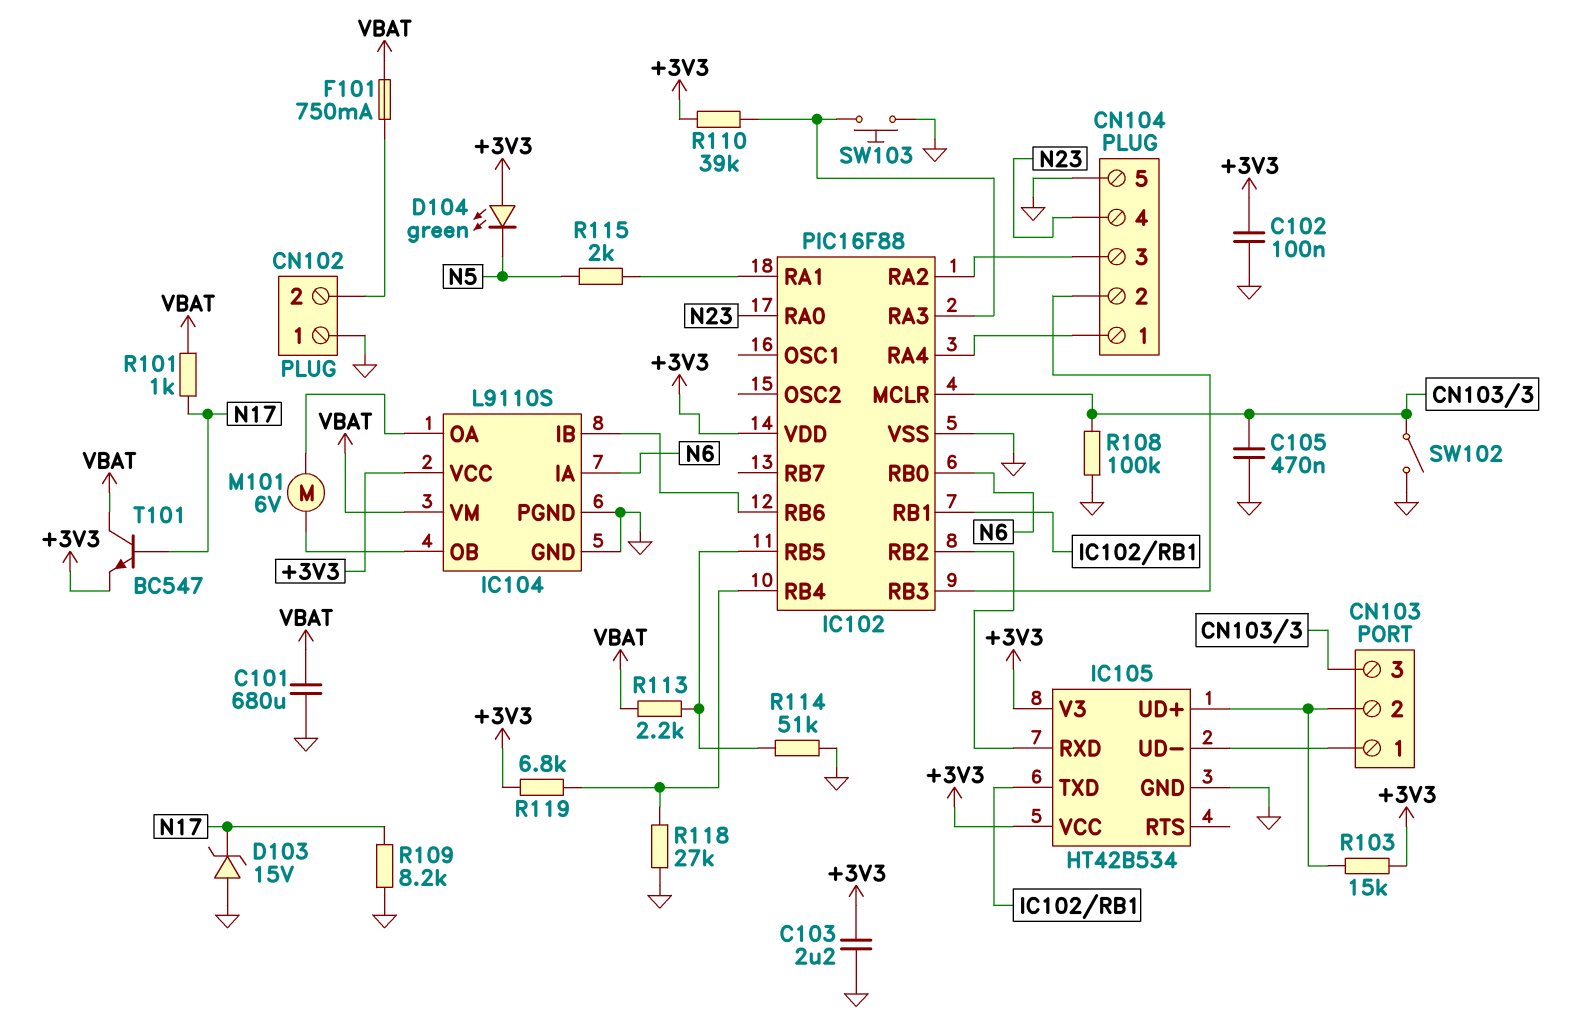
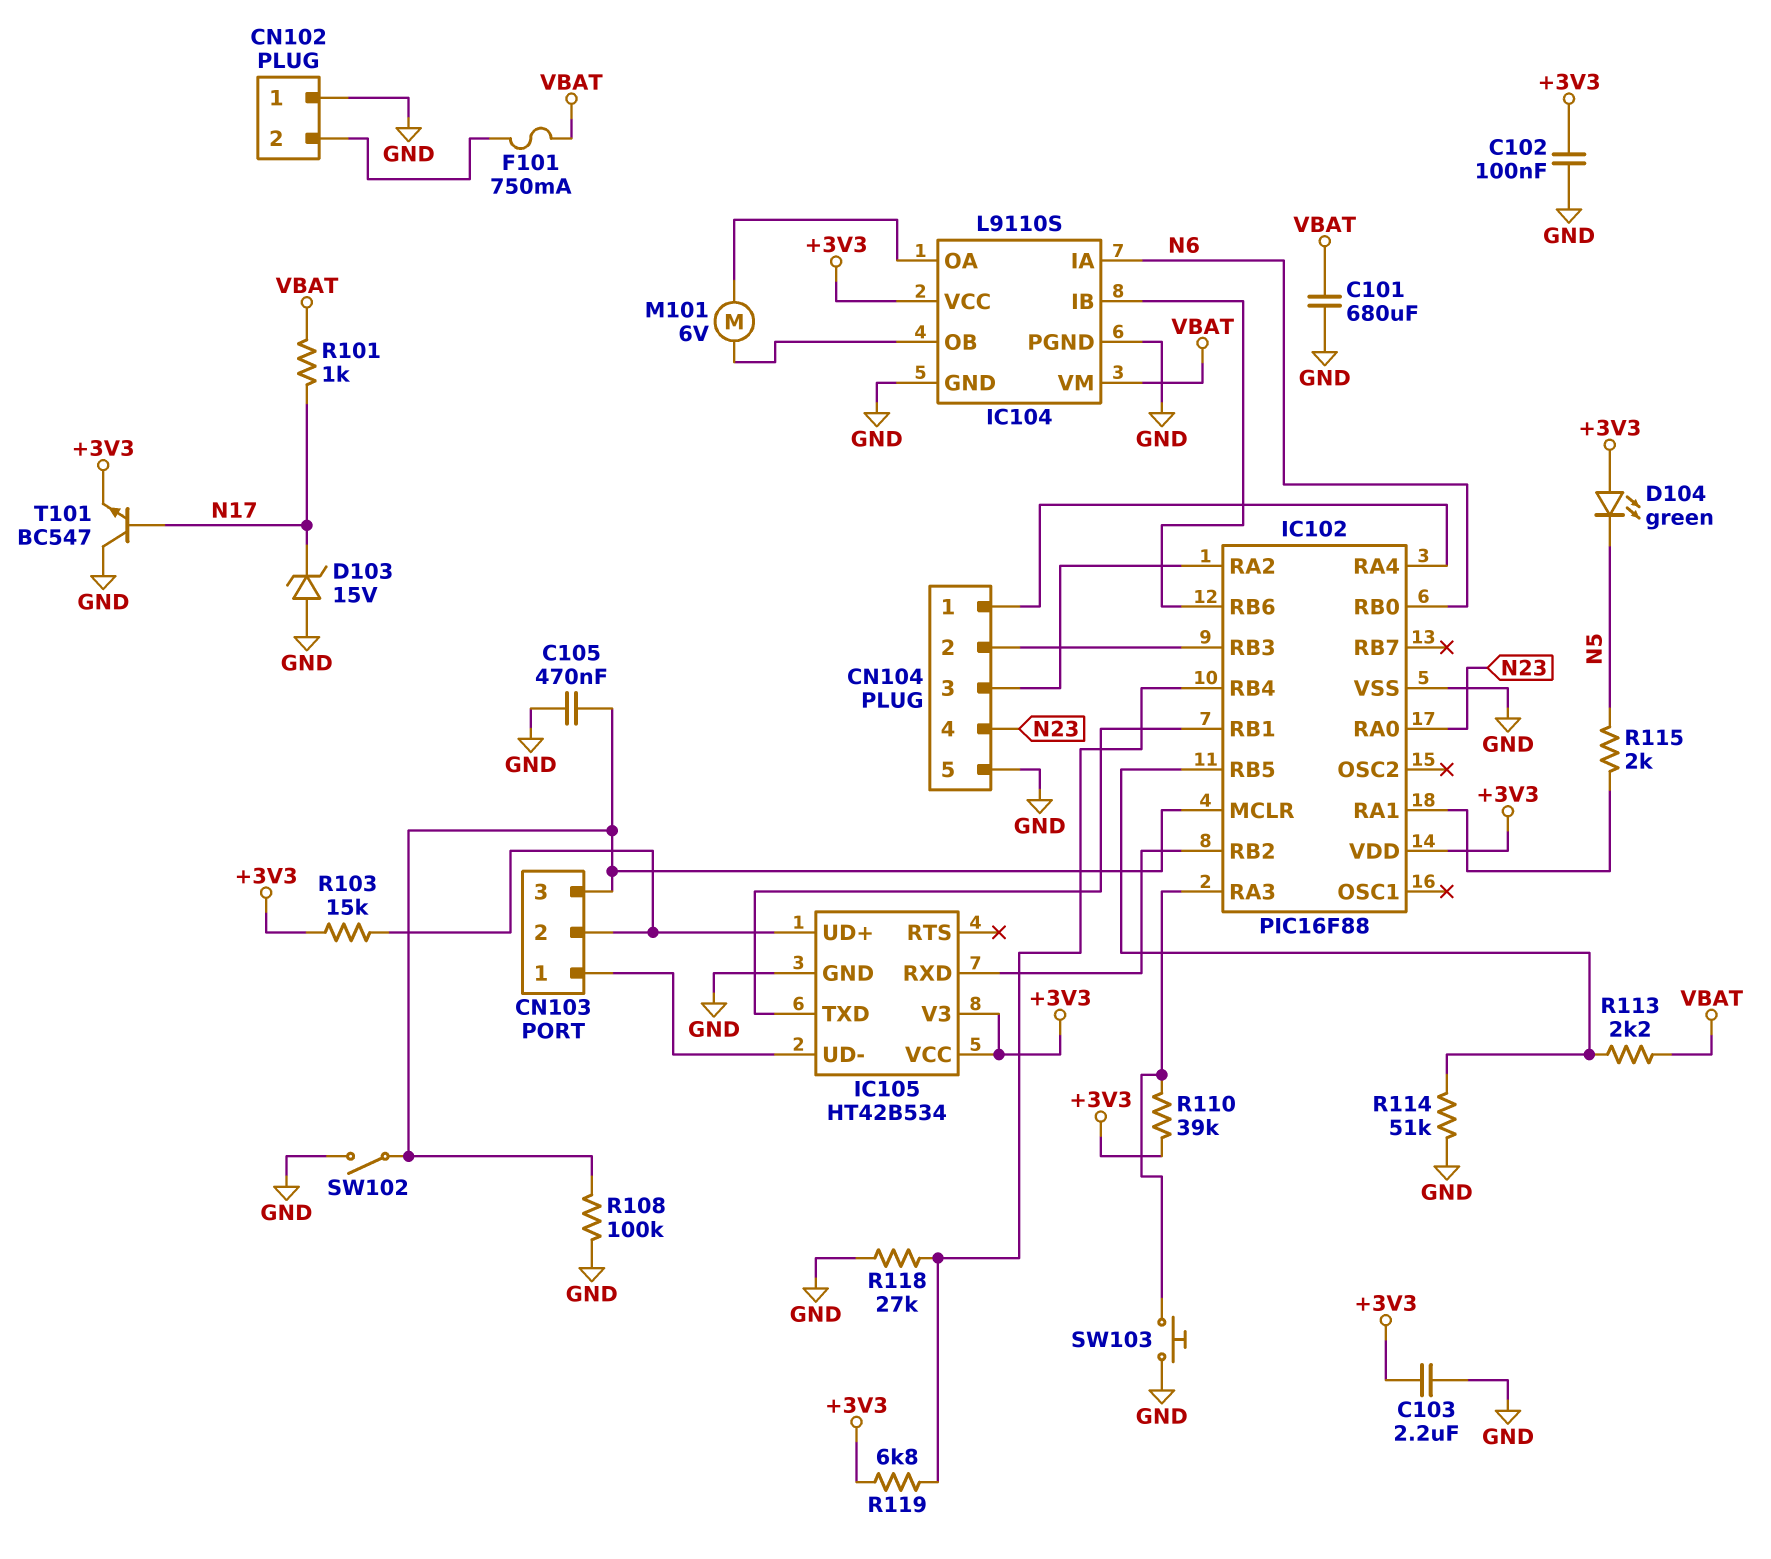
R109: 8.2k (GND, N17) -> none
T101: NPN BC547 (B N17, C VBAT, E +3V3) -> NPN BC547 (B N17, C GND, E +3V3)

